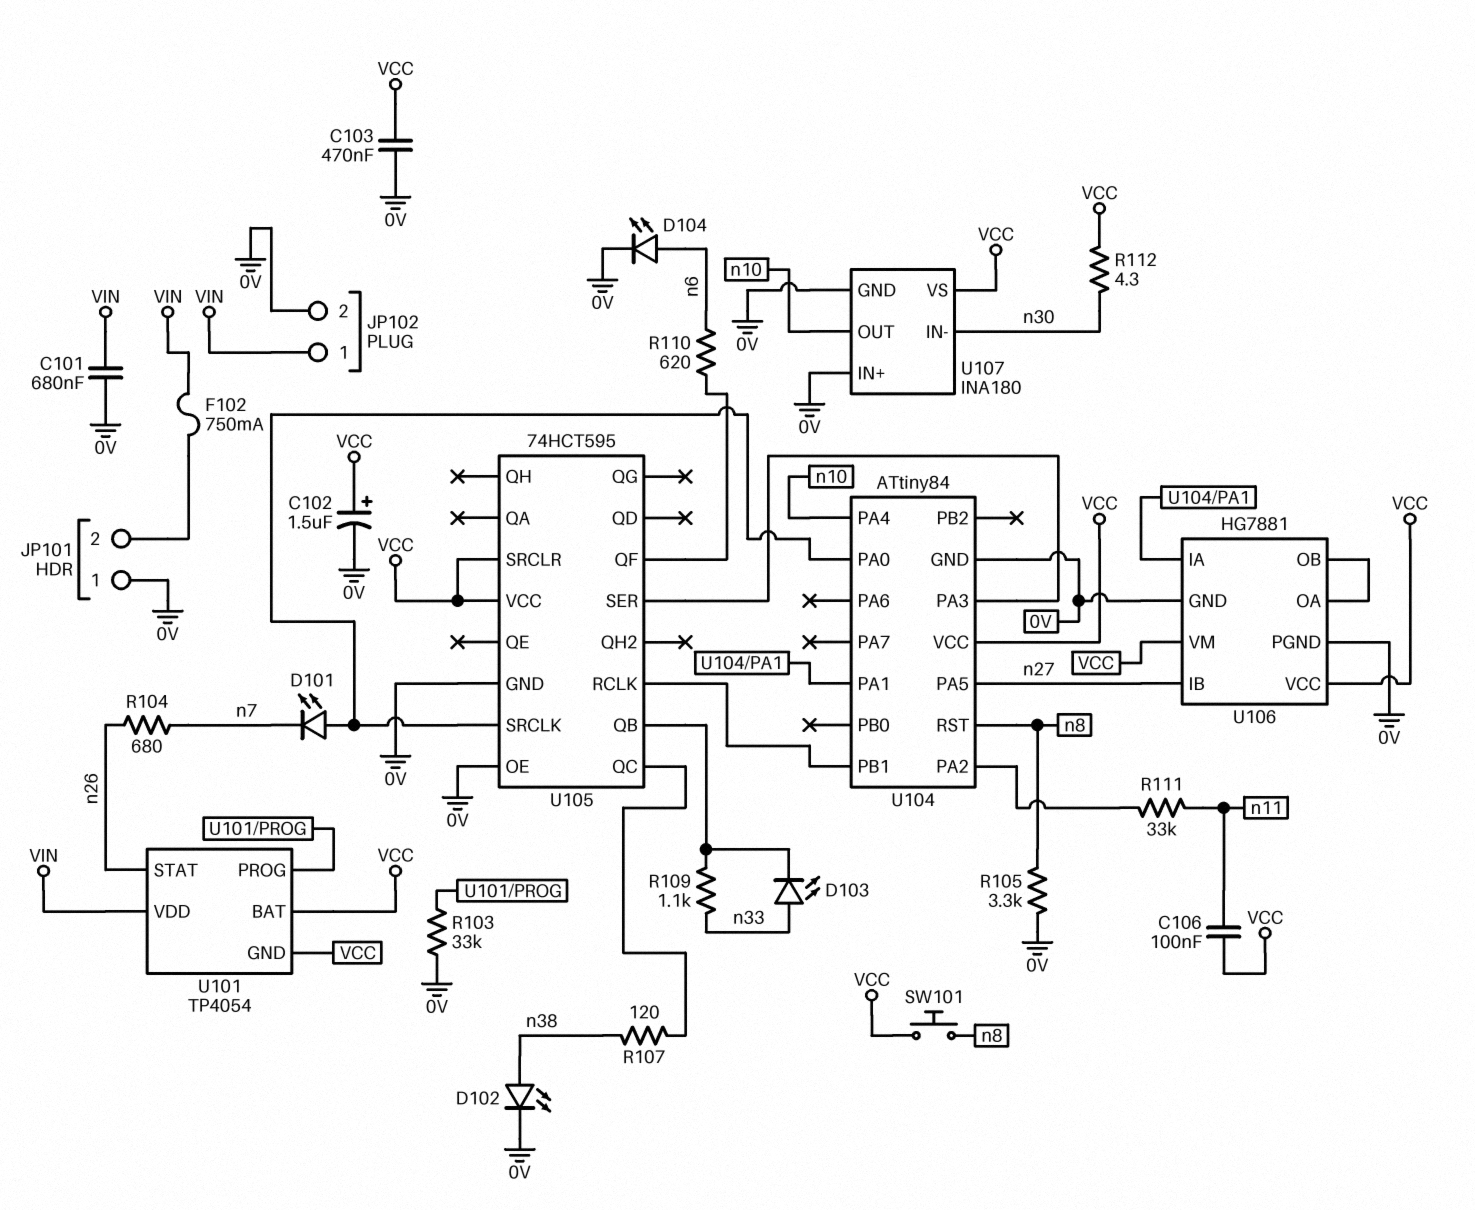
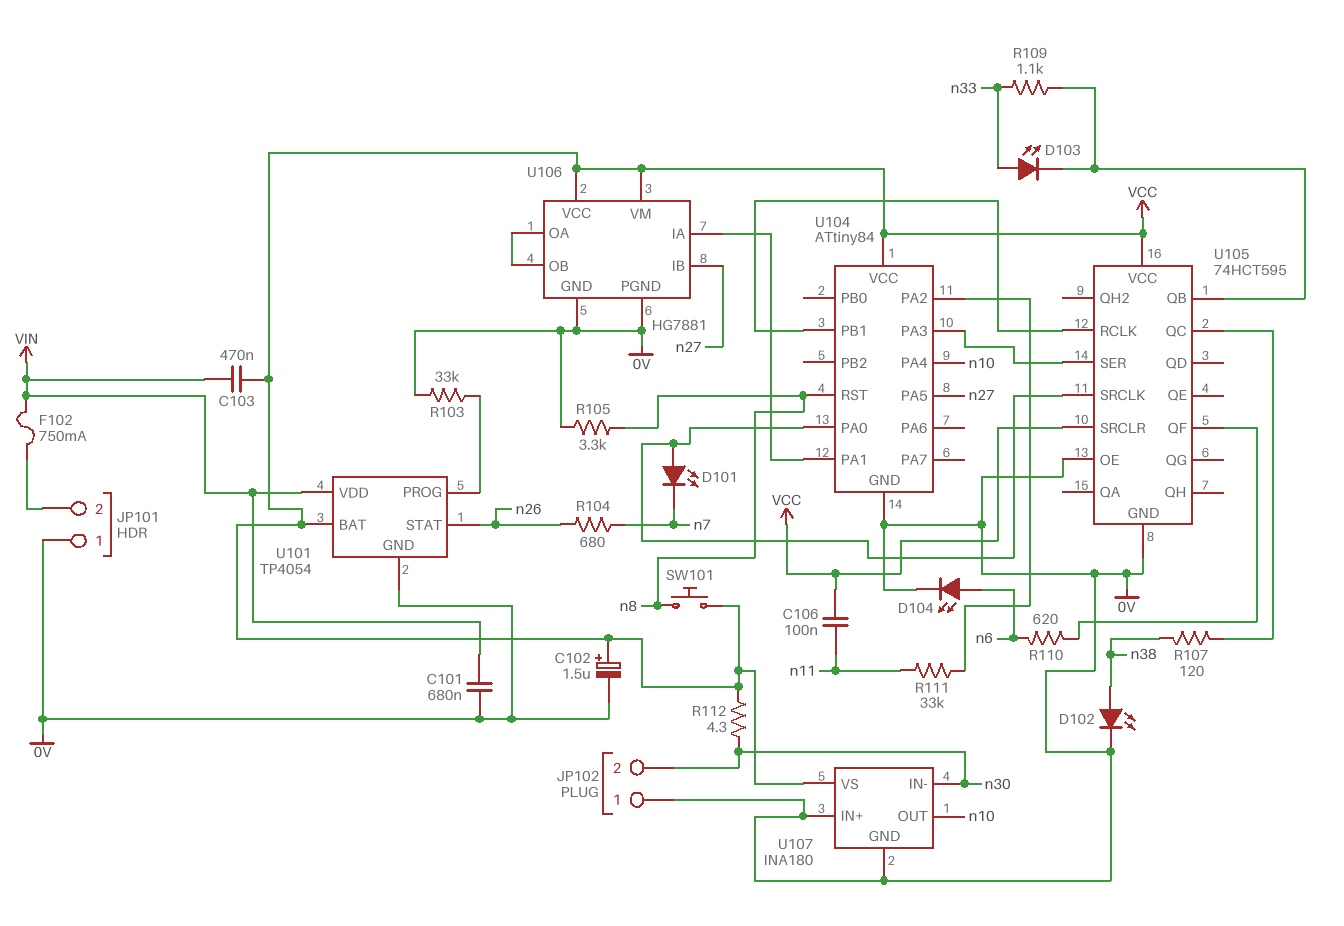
C103: 470nF (0V, VCC) -> 470nF (VCC, VIN)
JP102 pin 1: VIN -> 0V
JP102 pin 2: 0V -> n30
U101 pin GND: VCC -> 0V

